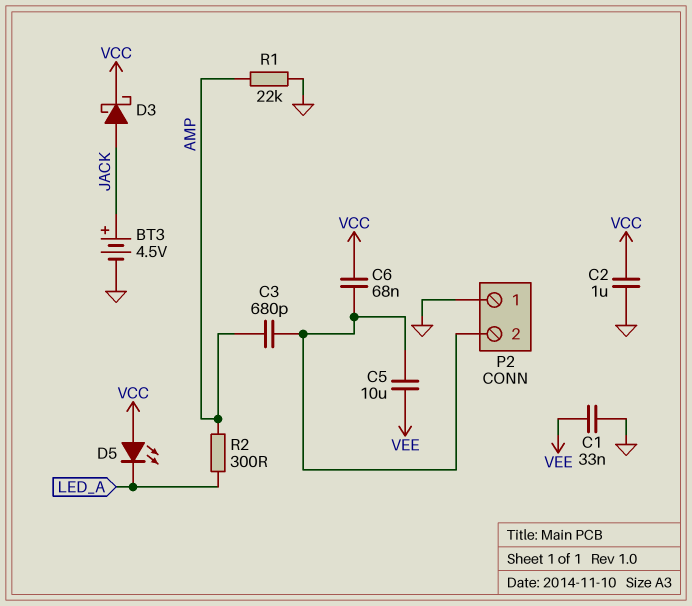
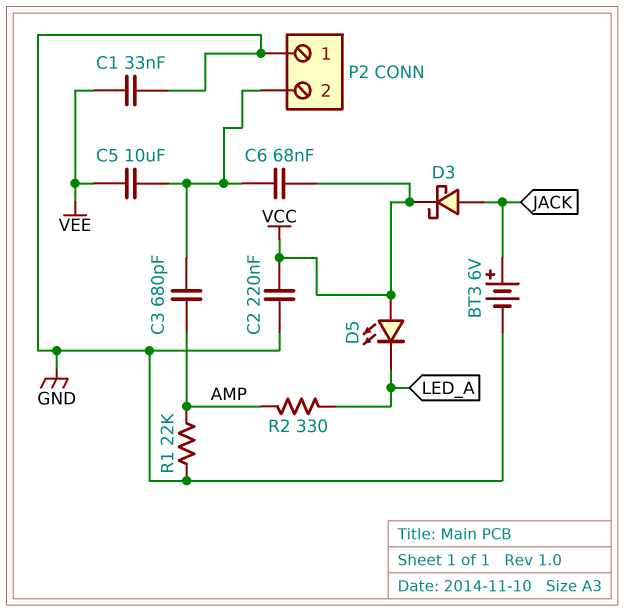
BT3: 4.5V (plus JACK, minus GND) -> 6V (plus JACK, minus GND)
C2: 1uF (GND, VCC) -> 220nF (GND, VCC)
R2: 300 (AMP, LED_A) -> 330 (AMP, LED_A)

